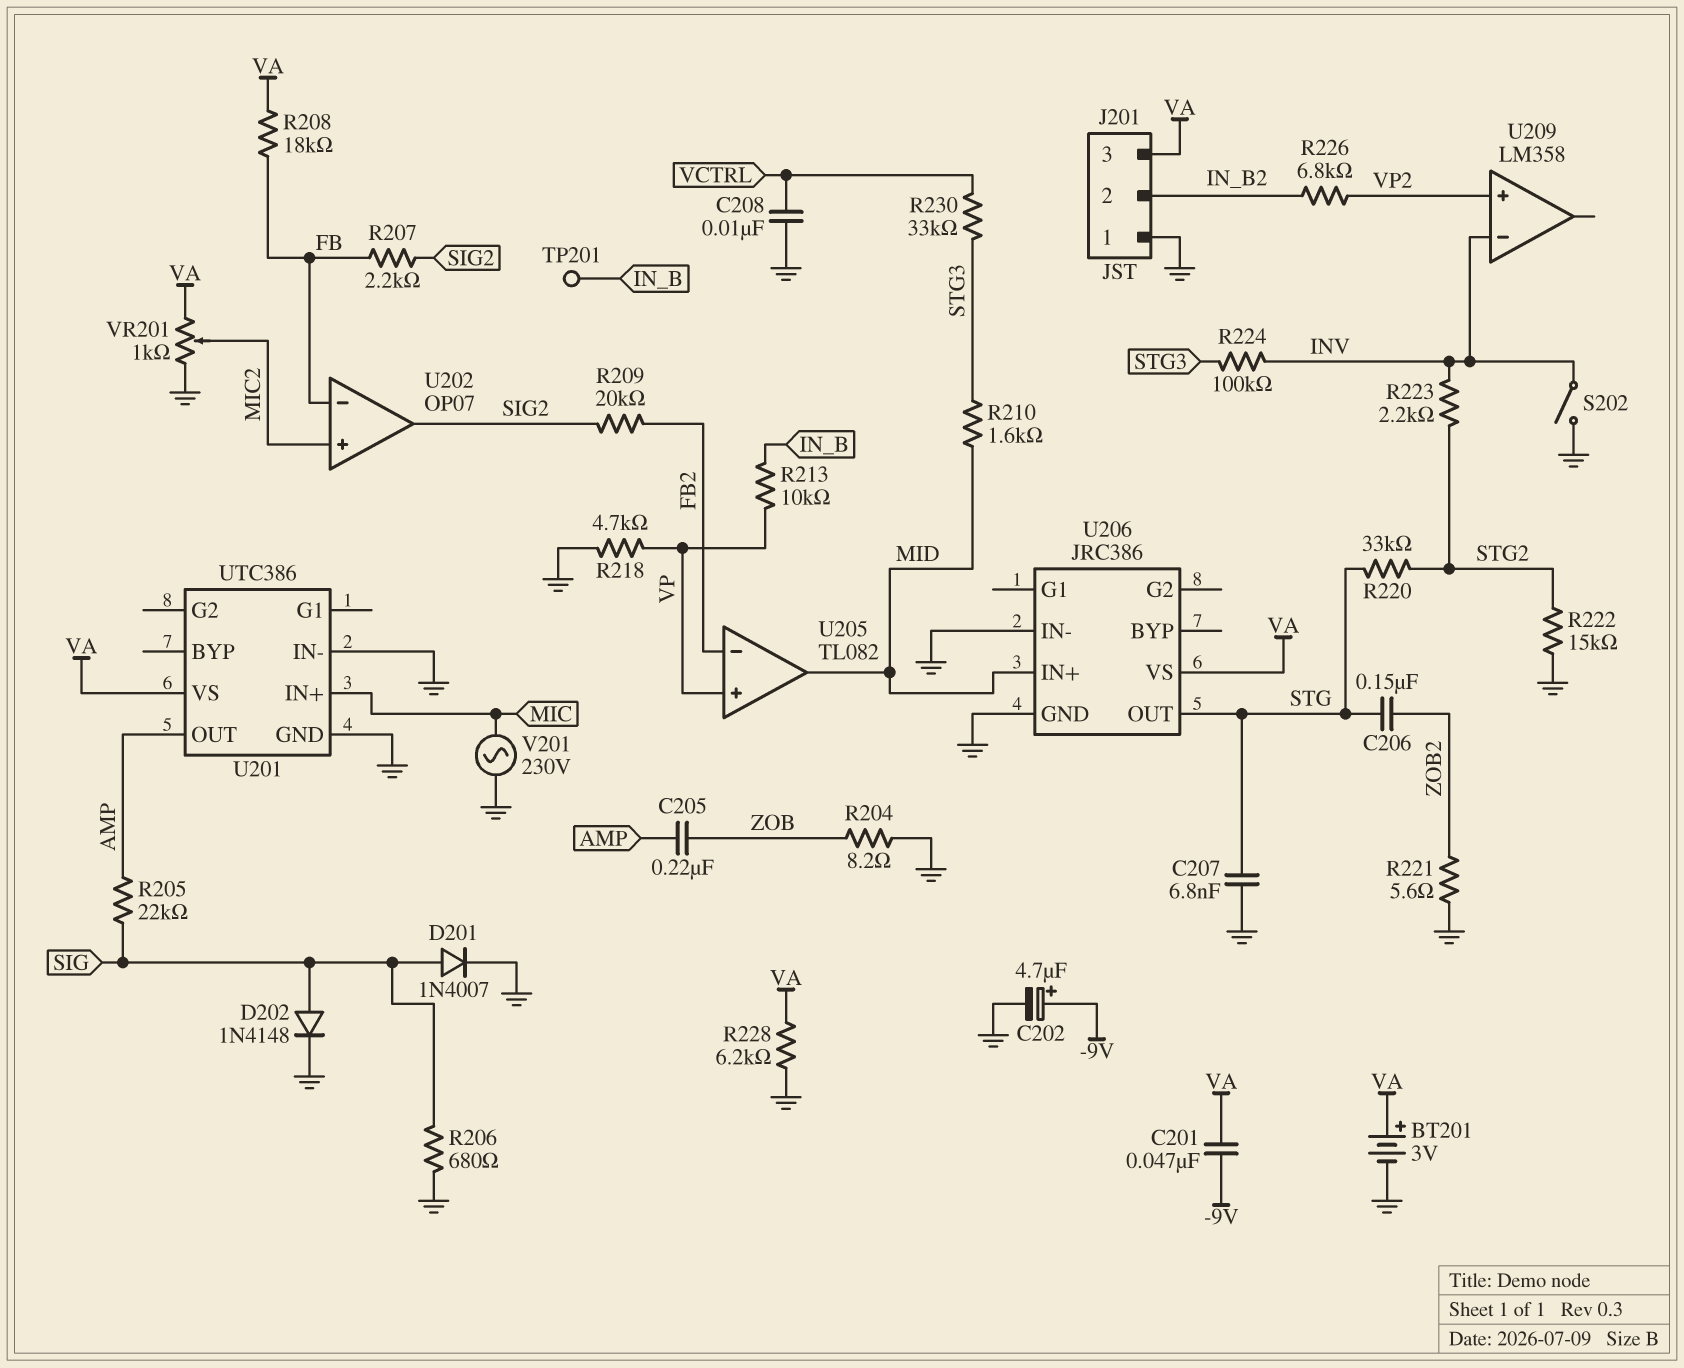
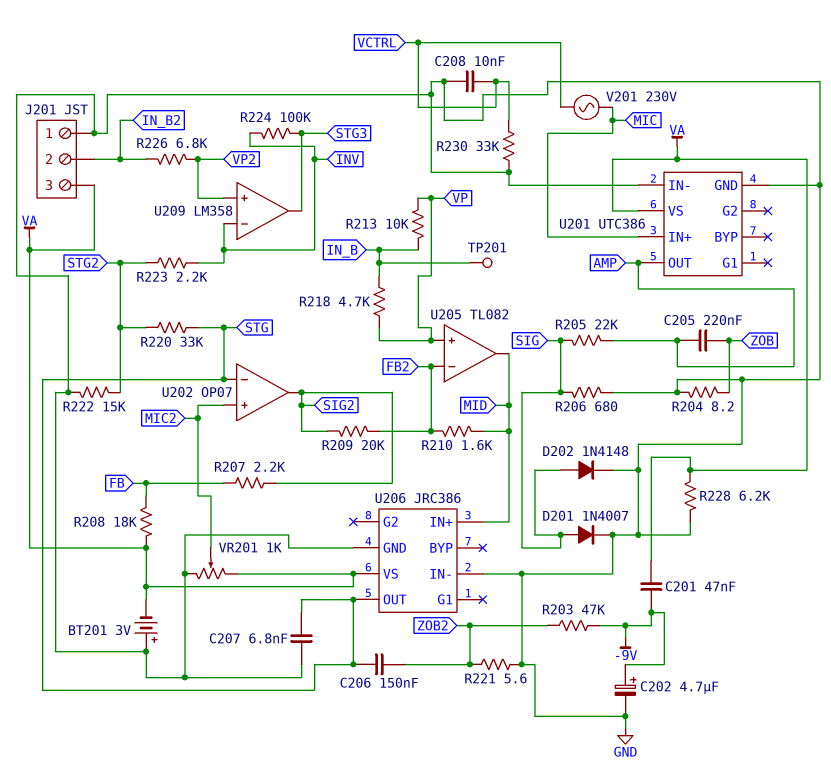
BT201: 3V (plus VA, minus GND) -> 3V (plus GND, minus VA)
R203: none -> 47k (-9V, ZOB2)
R210: 1.6k (MID, STG3) -> 1.6k (FB2, MID)
R218: 4.7k (GND, VP) -> 4.7k (IN_B, VP)
R230: 33k (STG3, VCTRL) -> 33k (GND, VCTRL)
S202: switch (GND, INV) -> none
U202 pin in-: FB -> STG
U209 pin out: none -> STG3
V201: AC 230V (GND, MIC) -> AC 230V (MIC, VCTRL)

